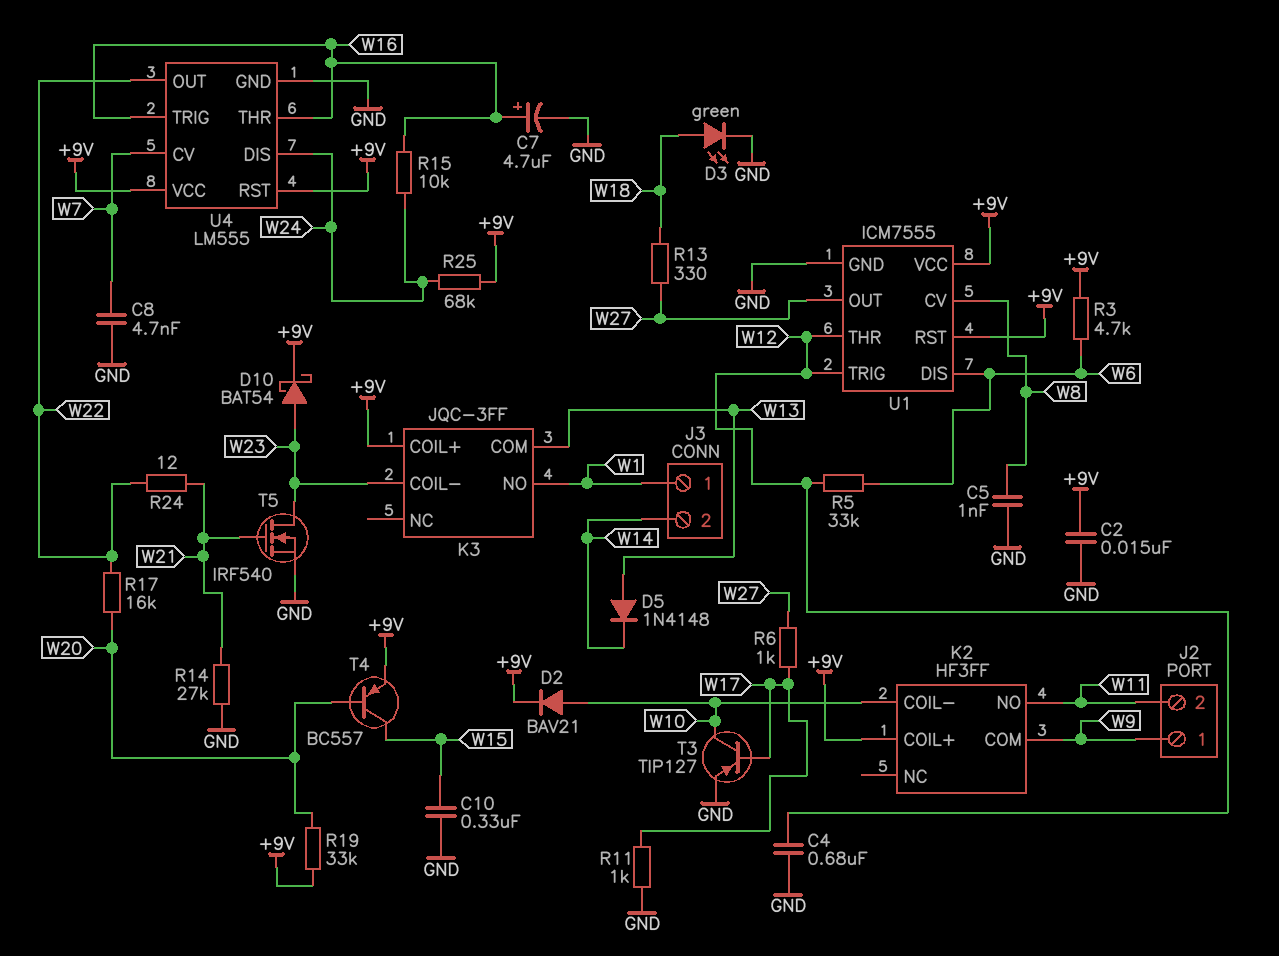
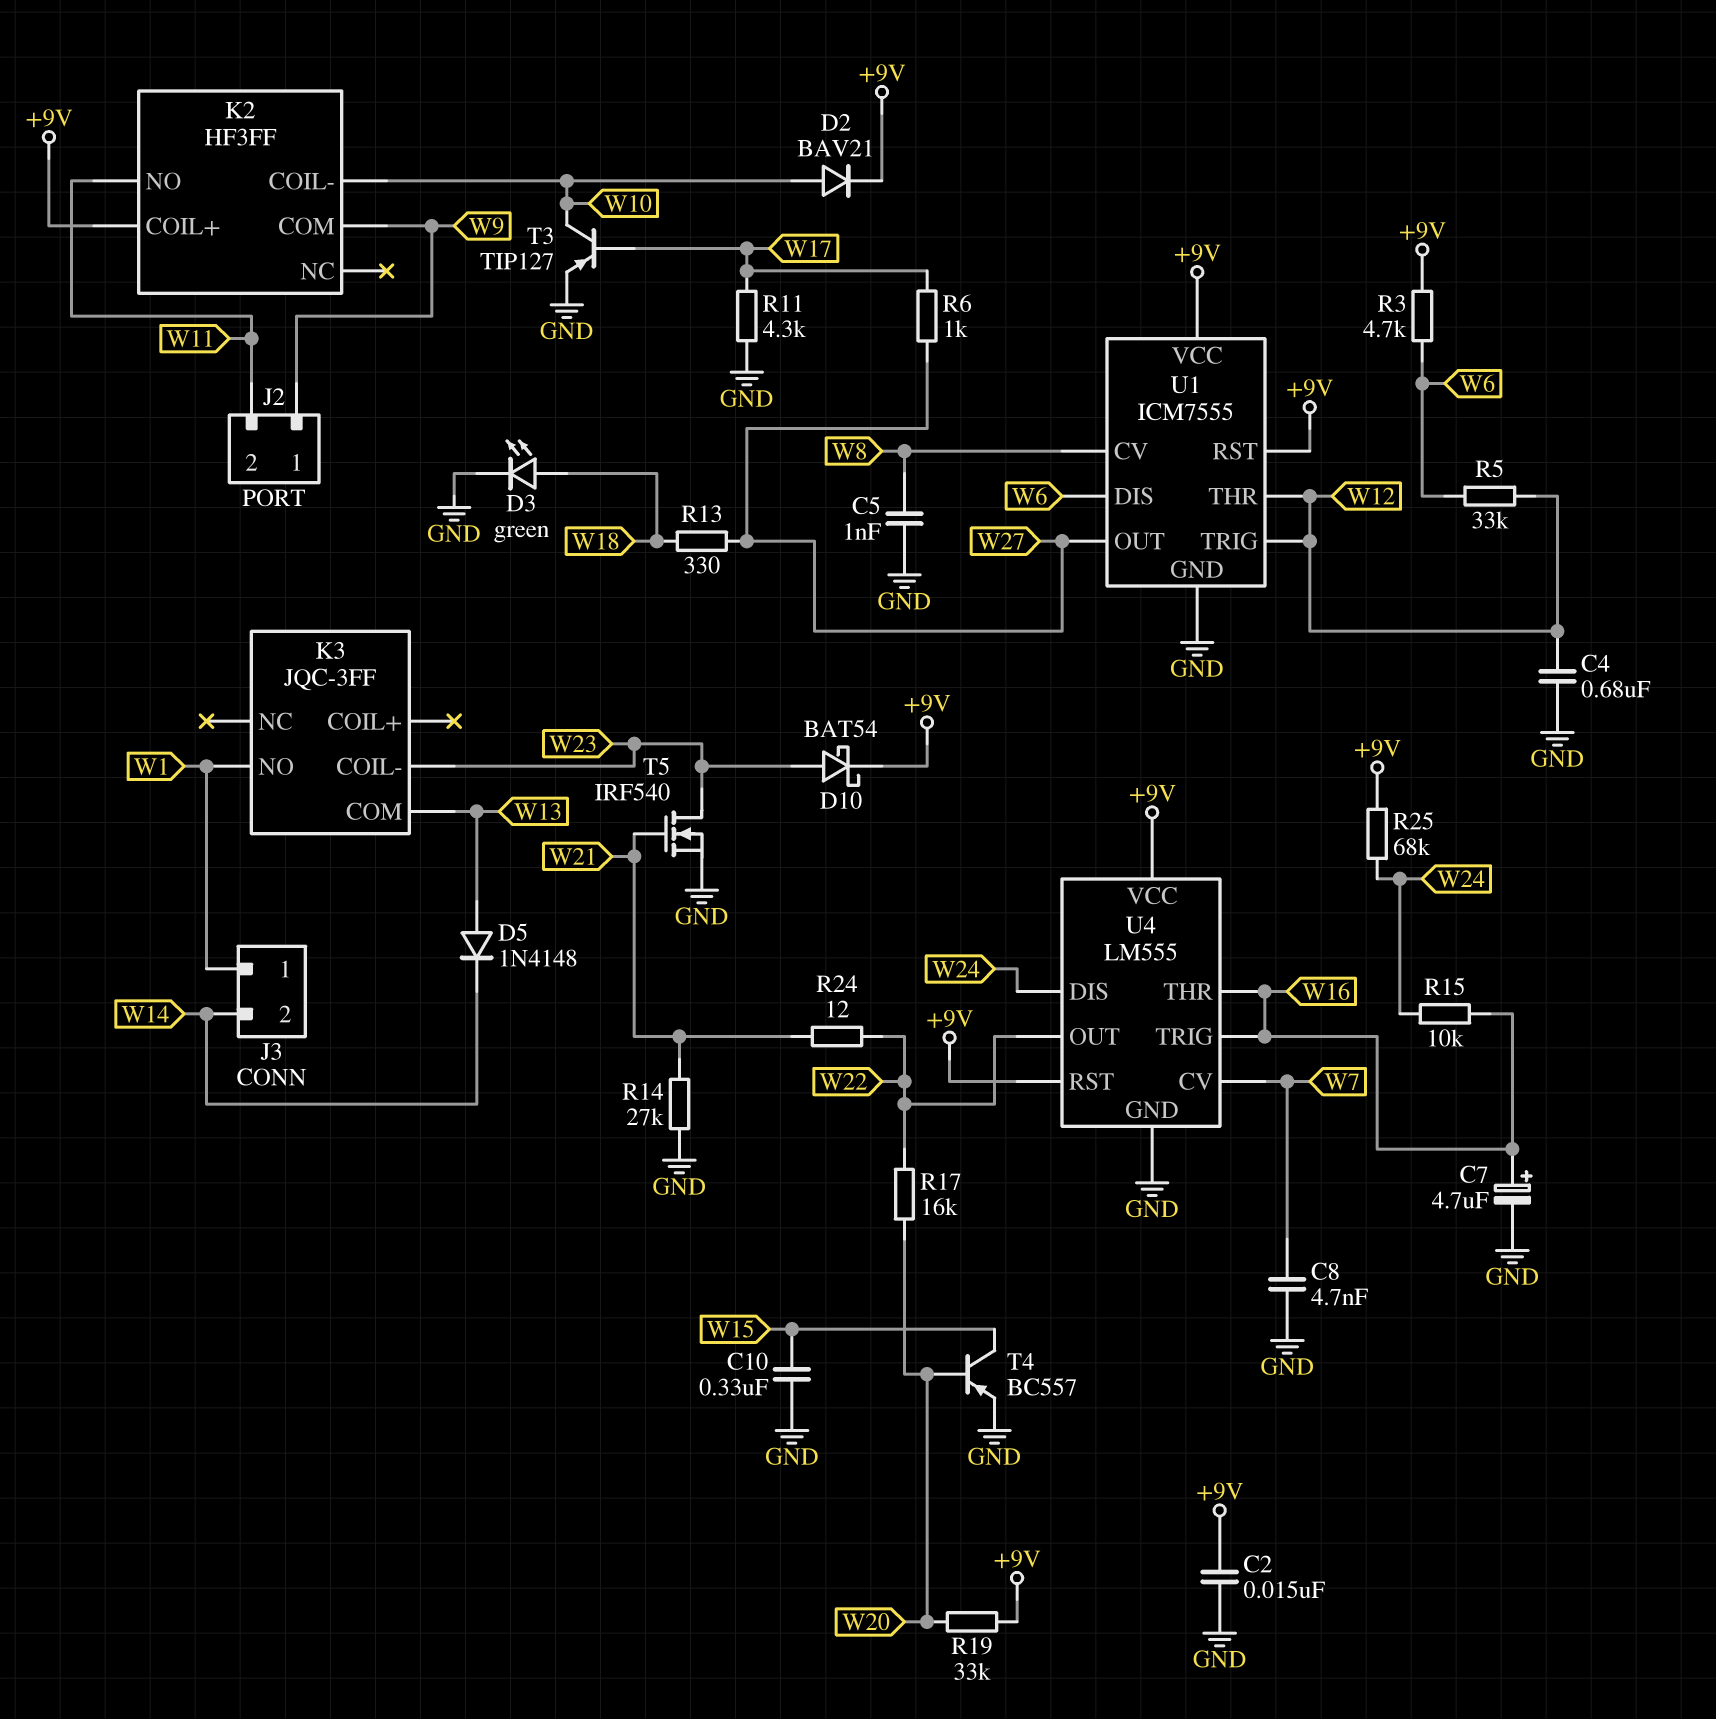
K3 pin COIL+: +9V -> none
R11: 1k (GND, W17) -> 4.3k (GND, W17)
T4: PNP BC557 (B W20, C W15, E +9V) -> PNP BC557 (B W20, C W15, E GND)

